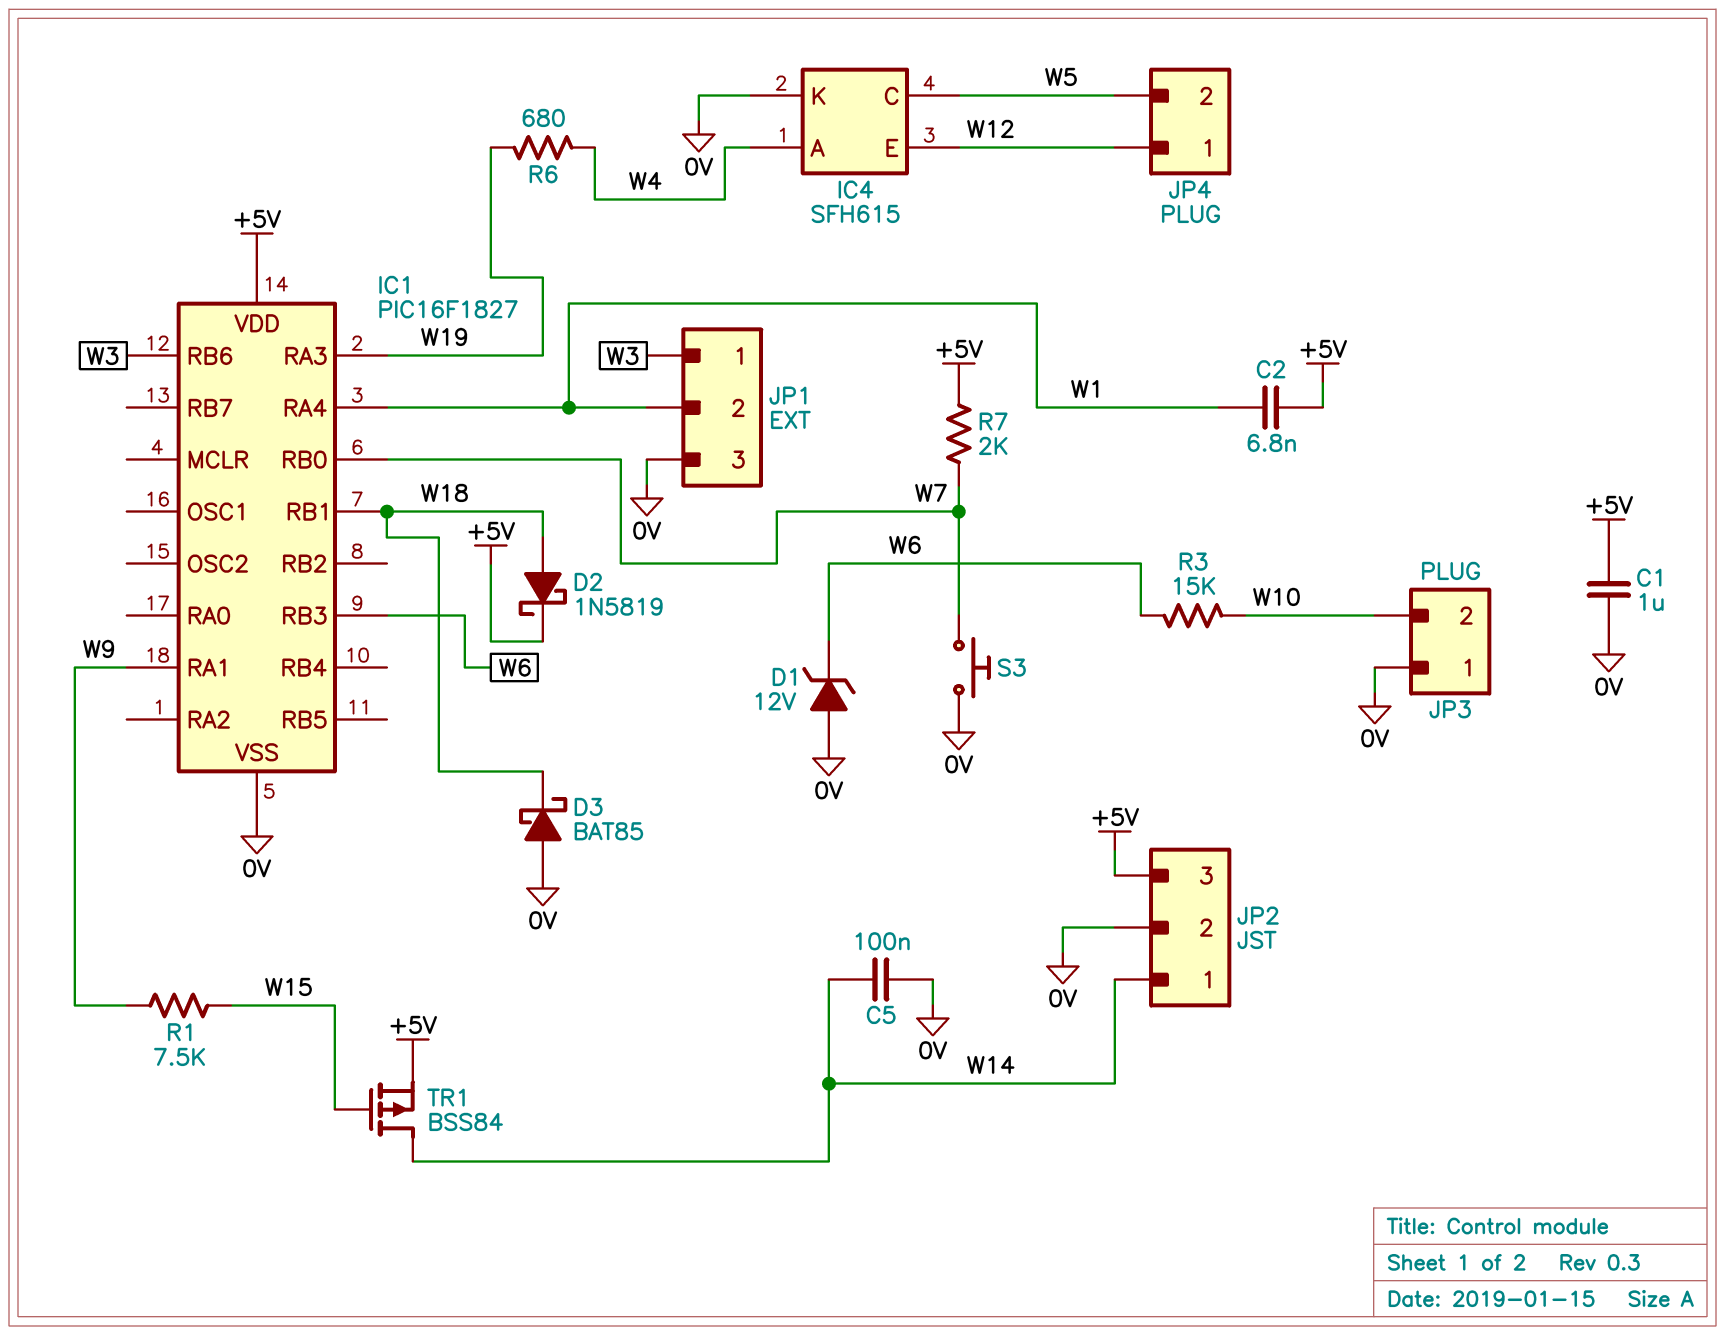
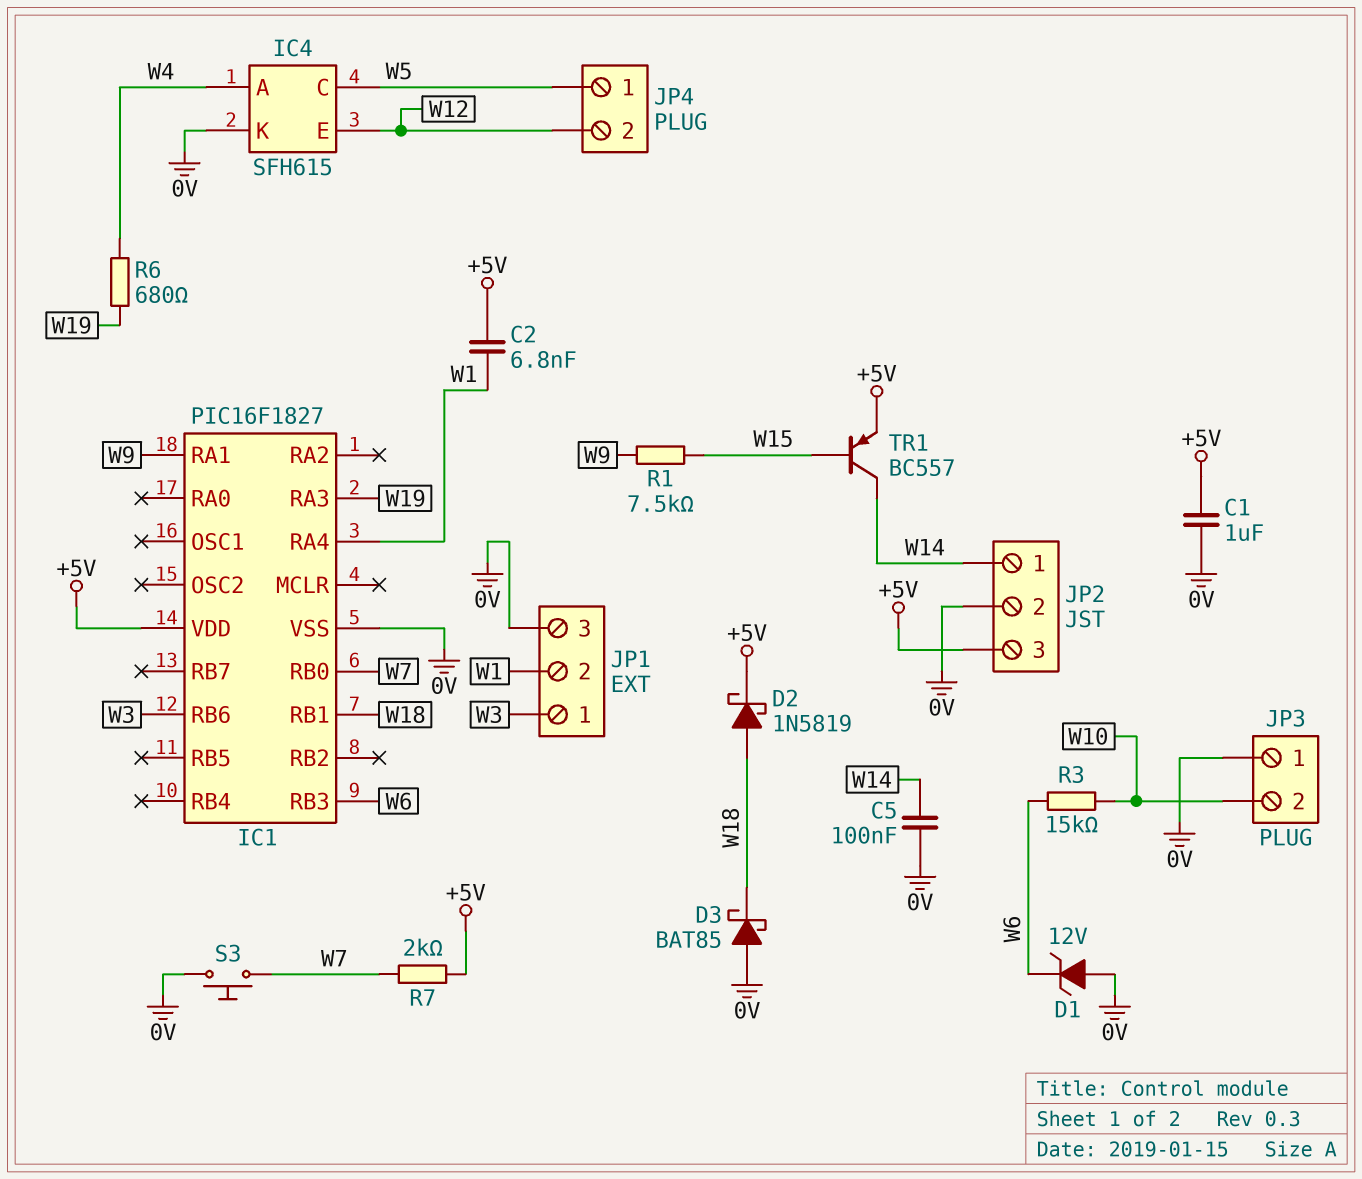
JP4 pin 1: W12 -> W5
JP4 pin 2: W5 -> W12
TR1: PMOS BSS84 (G W15, D W14, S +5V) -> PNP BC557 (B W15, C W14, E +5V)

